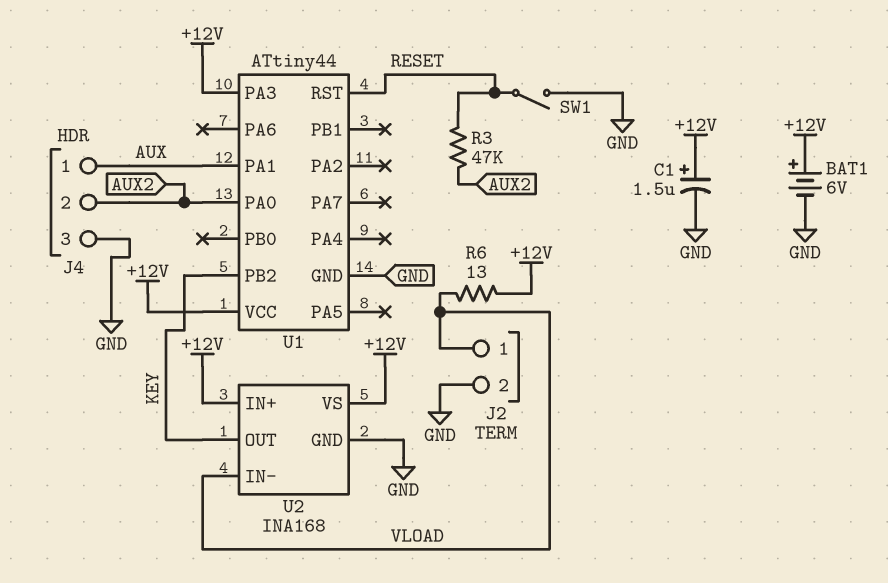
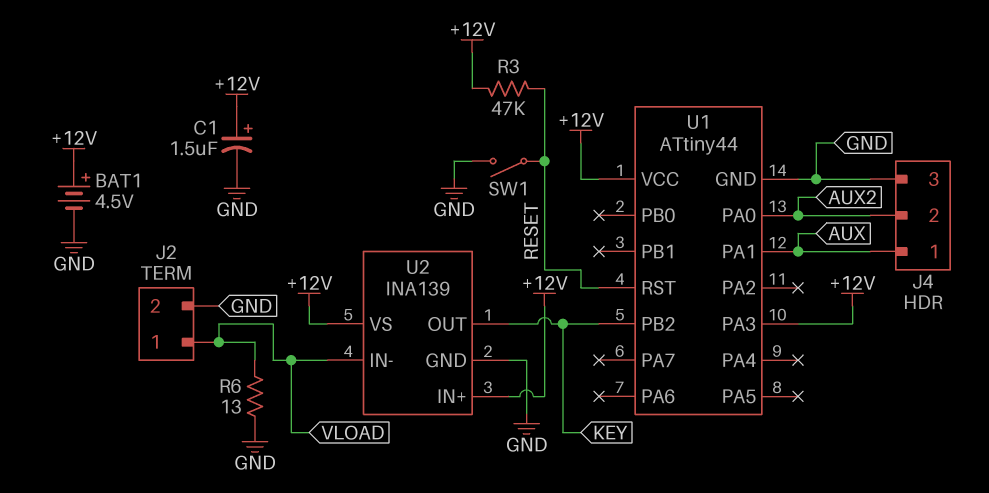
BAT1: 6V (plus +12V, minus GND) -> 4.5V (plus +12V, minus GND)
R3: 47k (AUX2, RESET) -> 47k (+12V, RESET)
R6: 13 (+12V, VLOAD) -> 13 (GND, VLOAD)
U2: INA168 -> INA139

